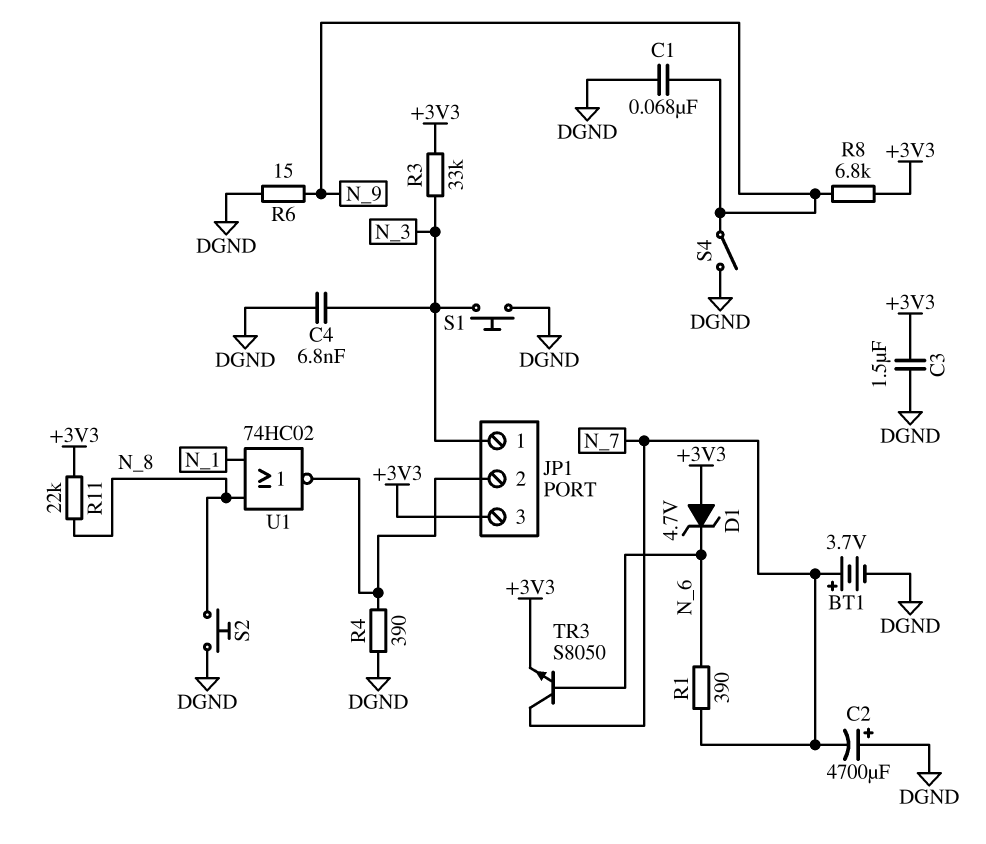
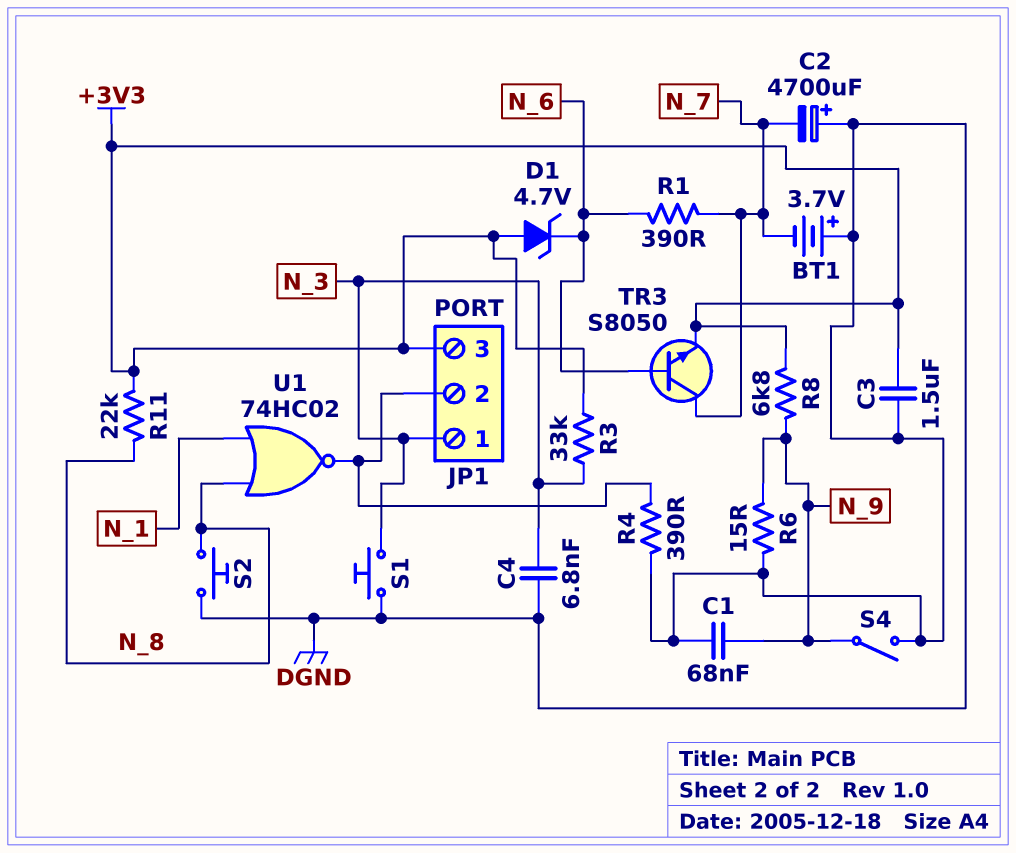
BT1: 3.7V (plus N_7, minus DGND) -> 3.7V (plus DGND, minus N_7)

